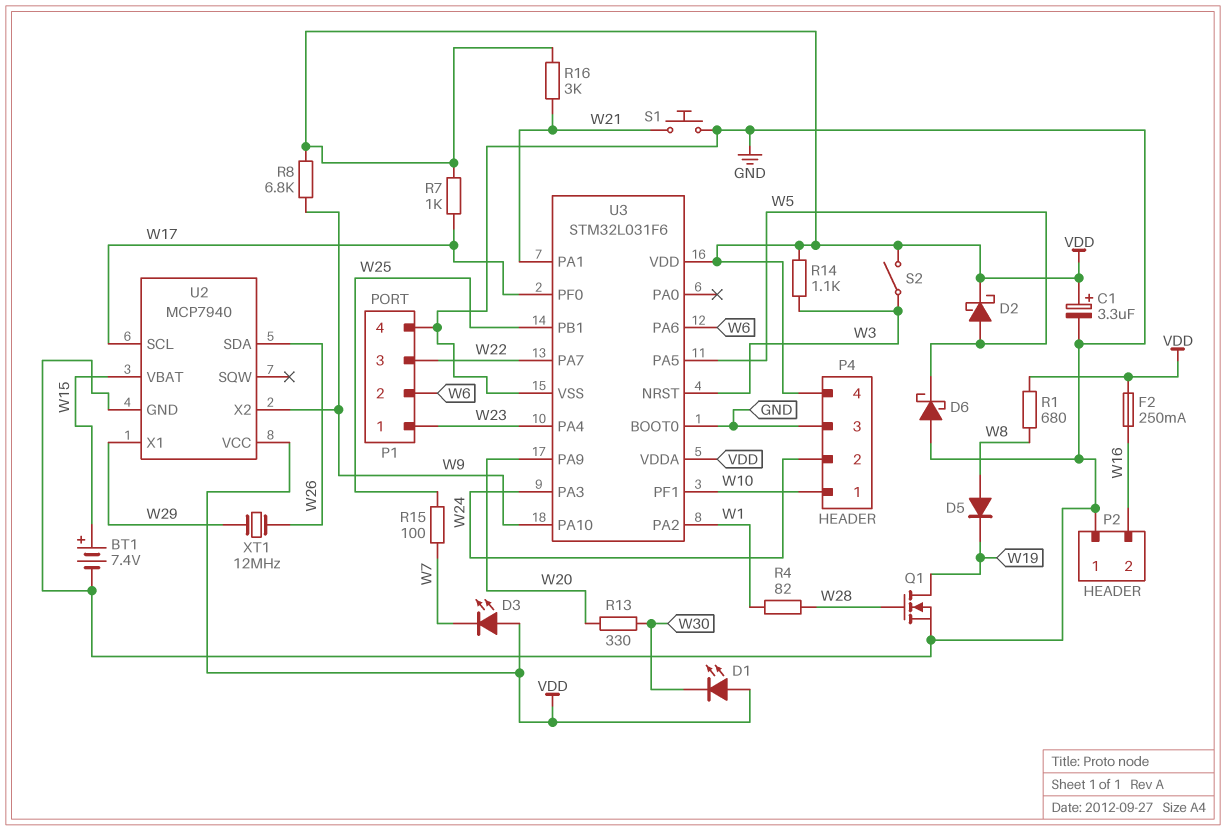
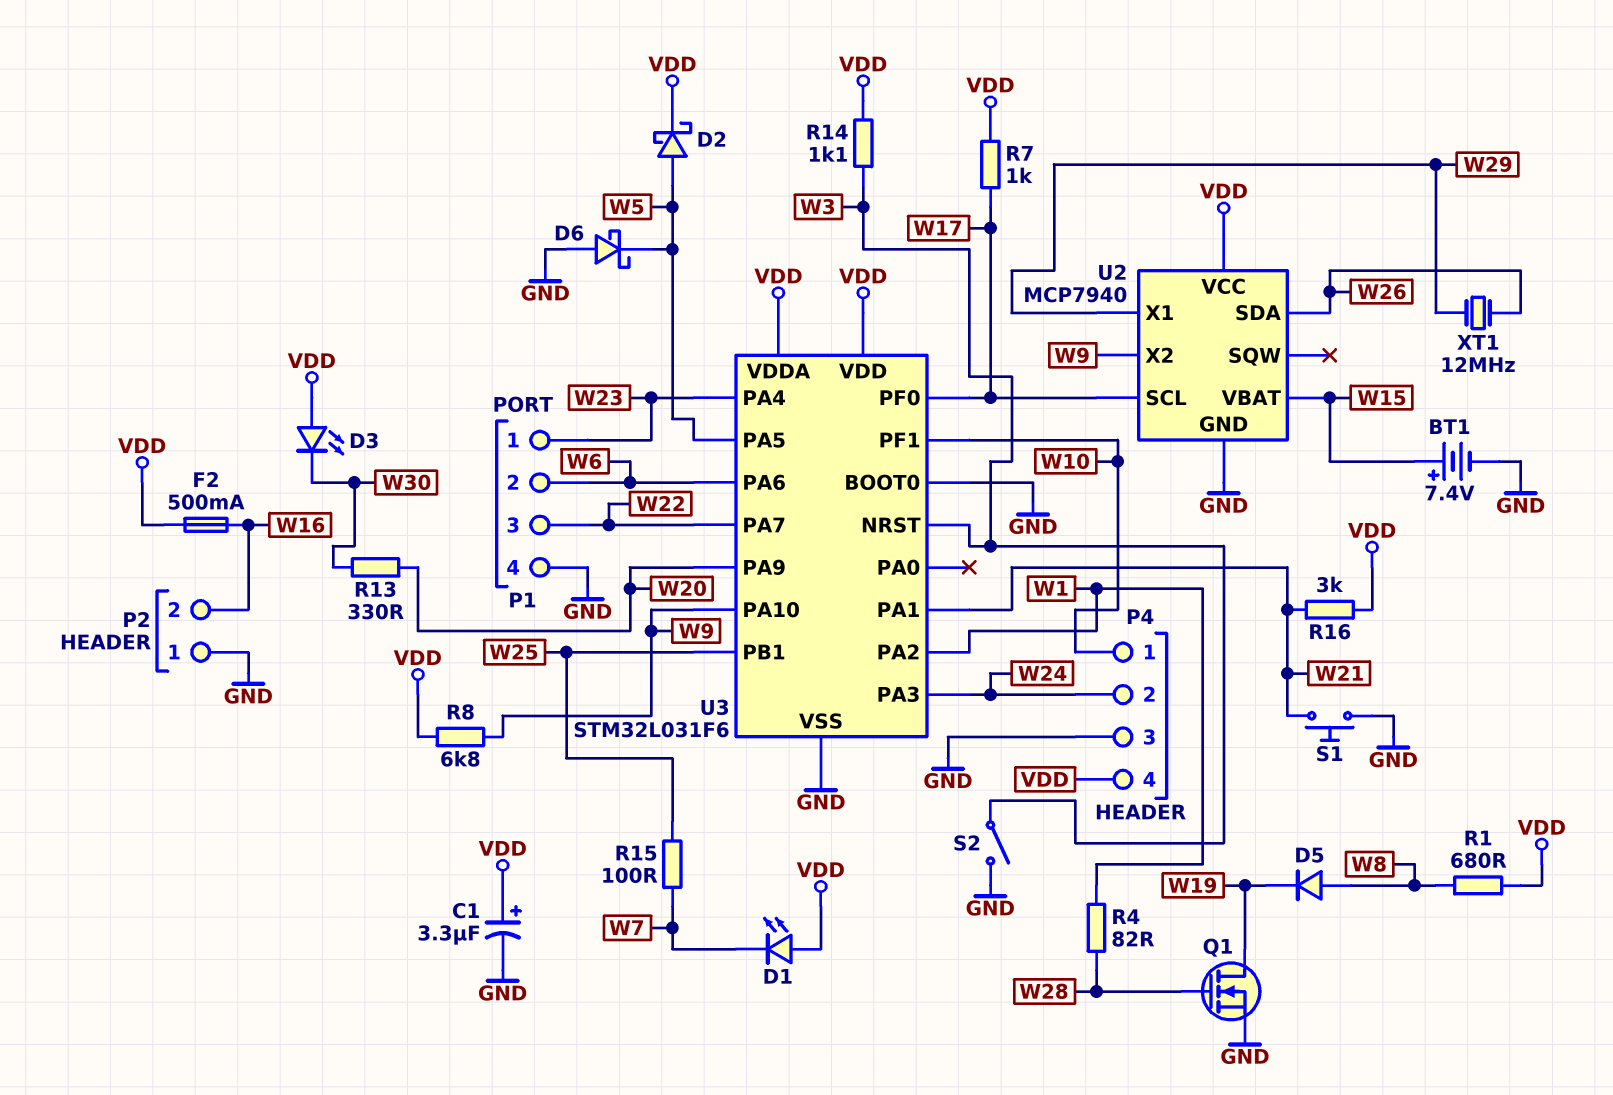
D1: LED (A VDD, K W30) -> LED (A VDD, K W7)
D3: LED (A VDD, K W7) -> LED (A VDD, K W30)
F2: 250mA (VDD, W16) -> 500mA (VDD, W16)
S2: switch (VDD, W3) -> switch (GND, W3)

